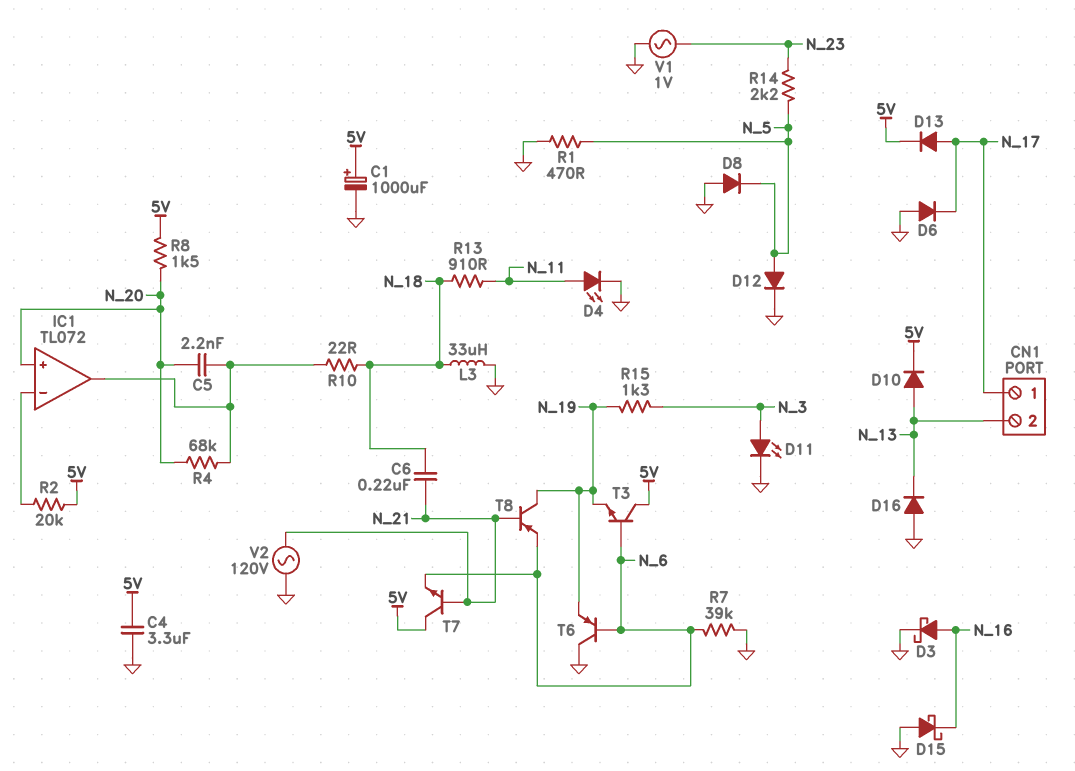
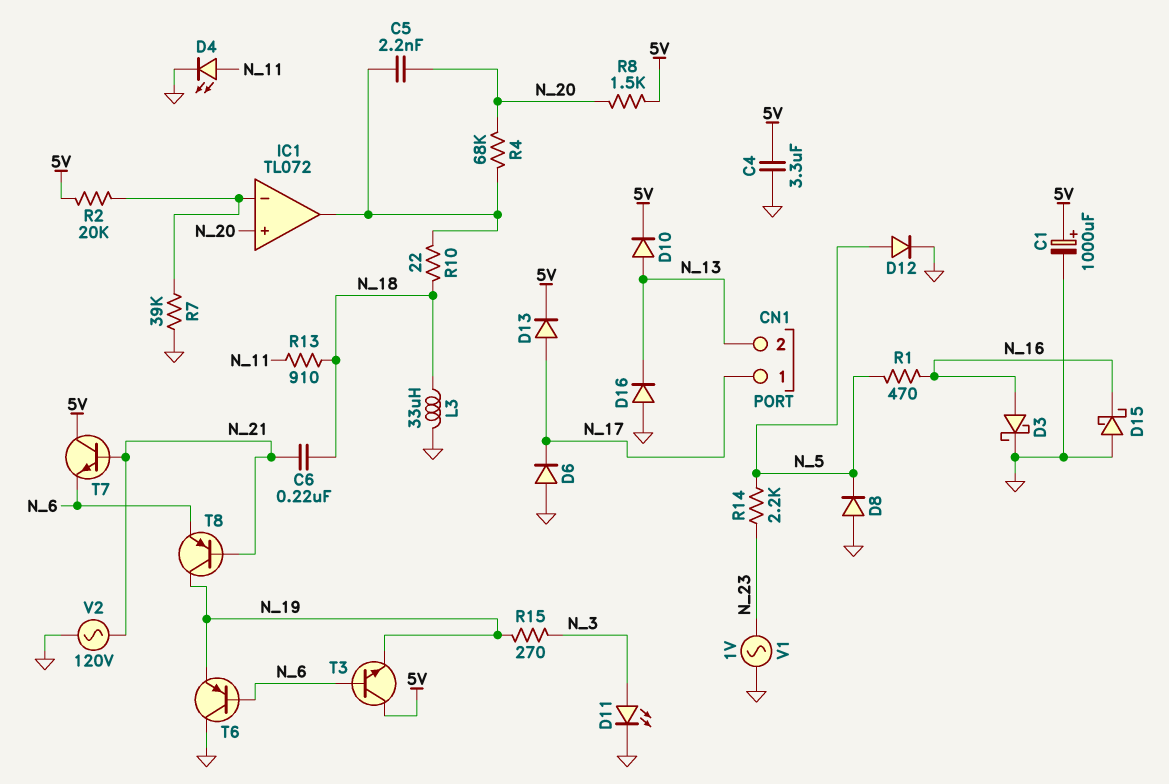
R1: 470 (GND, N_5) -> 470 (N_5, N_16)
R7: 39k (GND, N_6) -> 39k (GND, IC1/in-)
R15: 1.3k (N_3, N_19) -> 270 (N_3, N_19)

